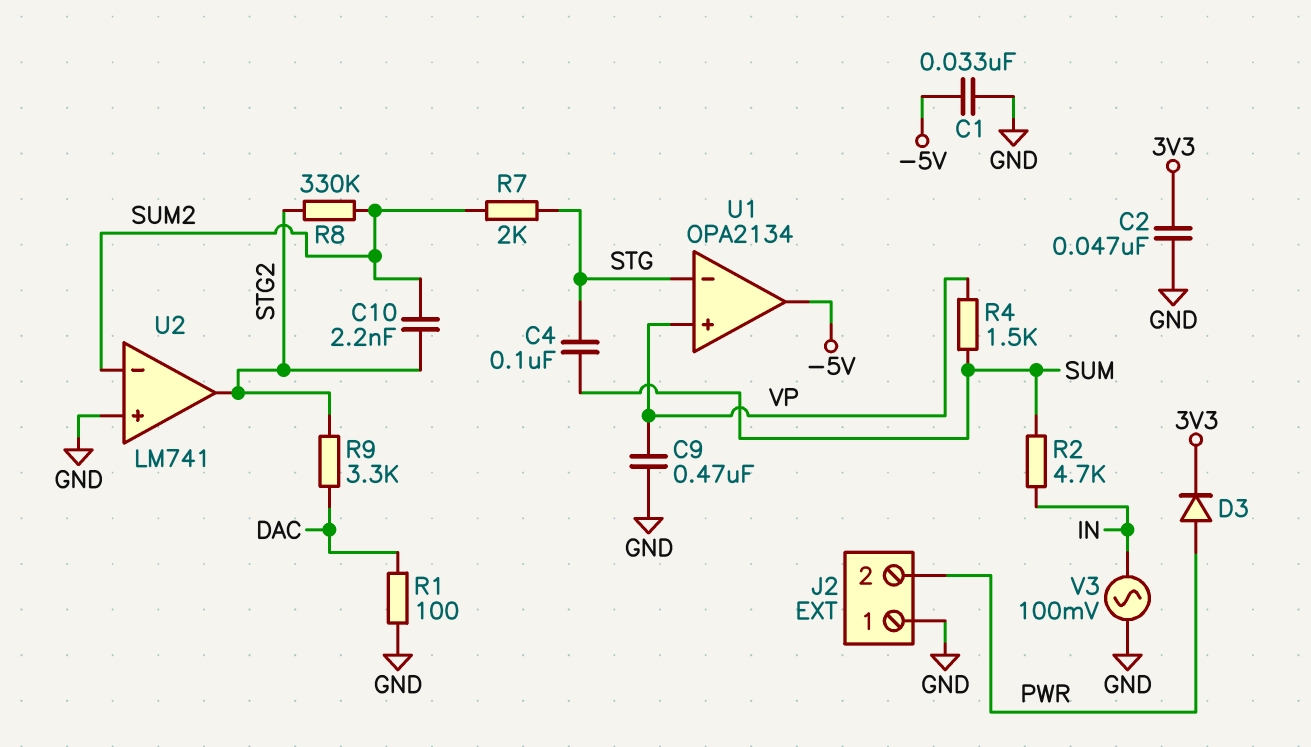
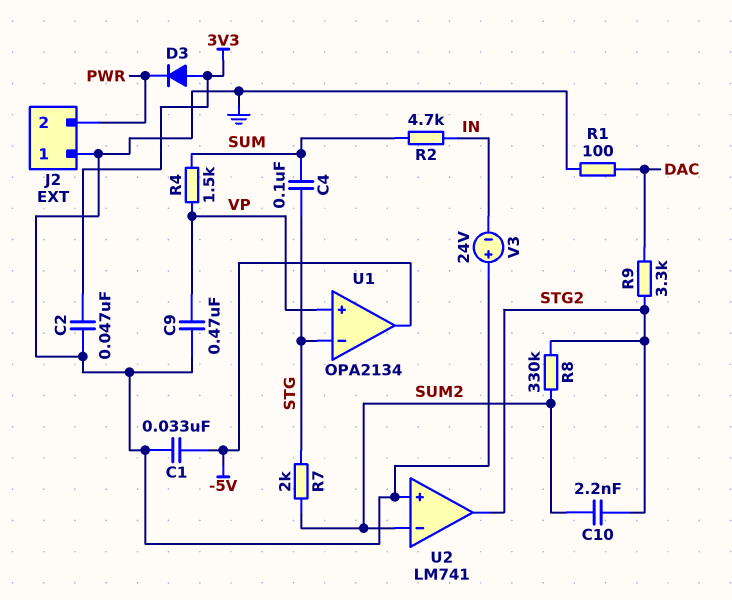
D3: diode (A PWR, K 3V3) -> diode (A 3V3, K PWR)
V3: AC 100mV (GND, IN) -> 24V (plus GND, minus IN)

